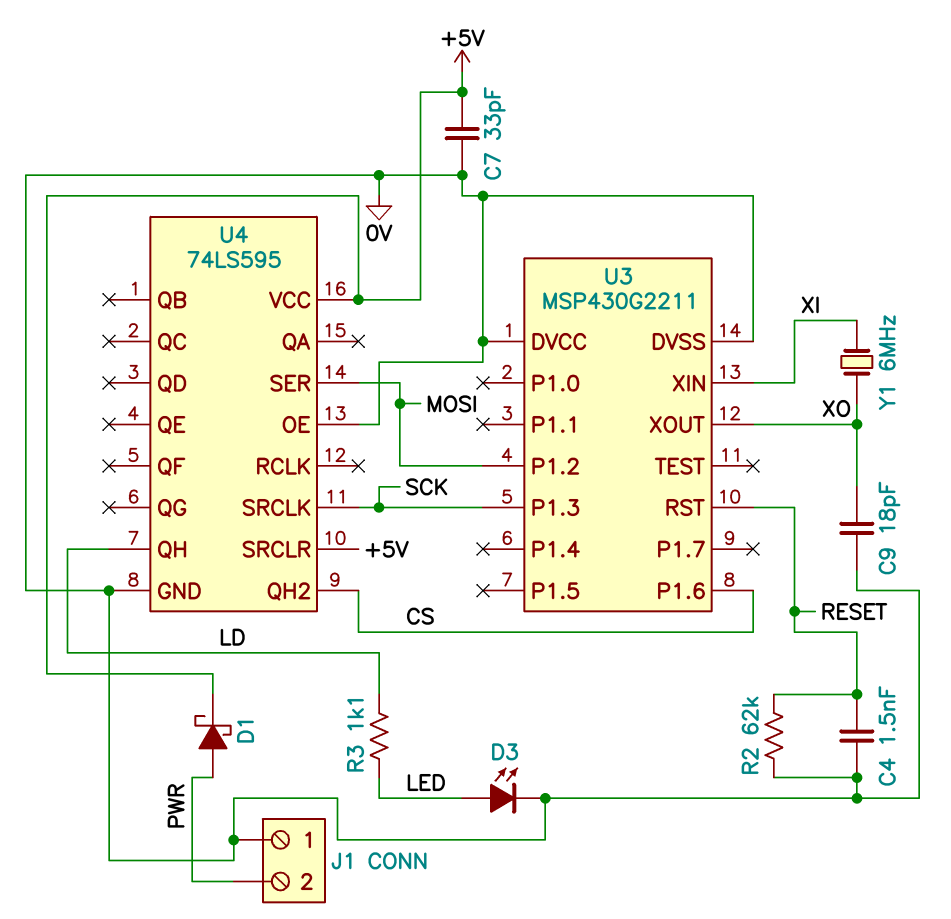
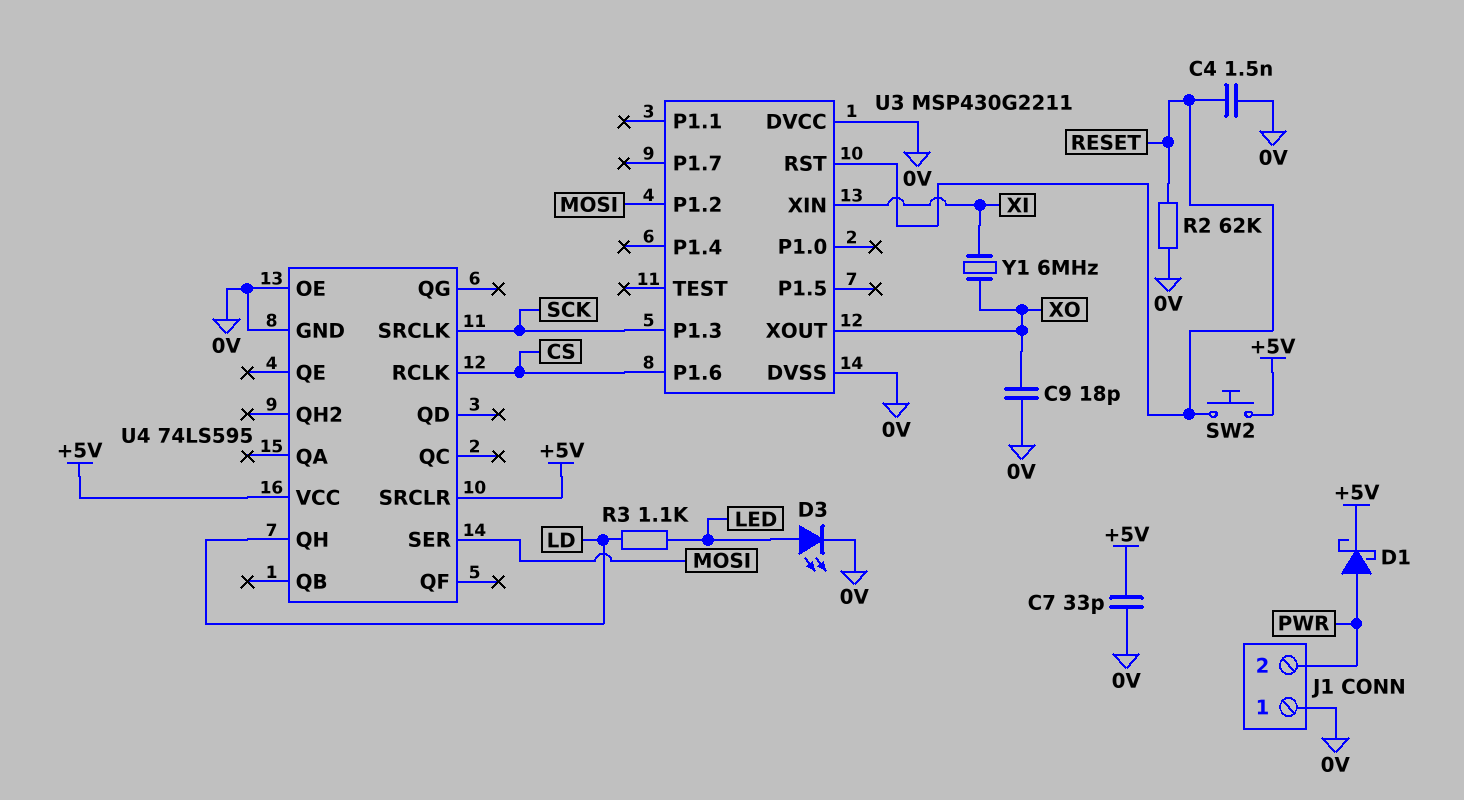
SW2: none -> button (+5V, RESET)
U4 pin QH2: CS -> none
U4 pin RCLK: none -> CS

